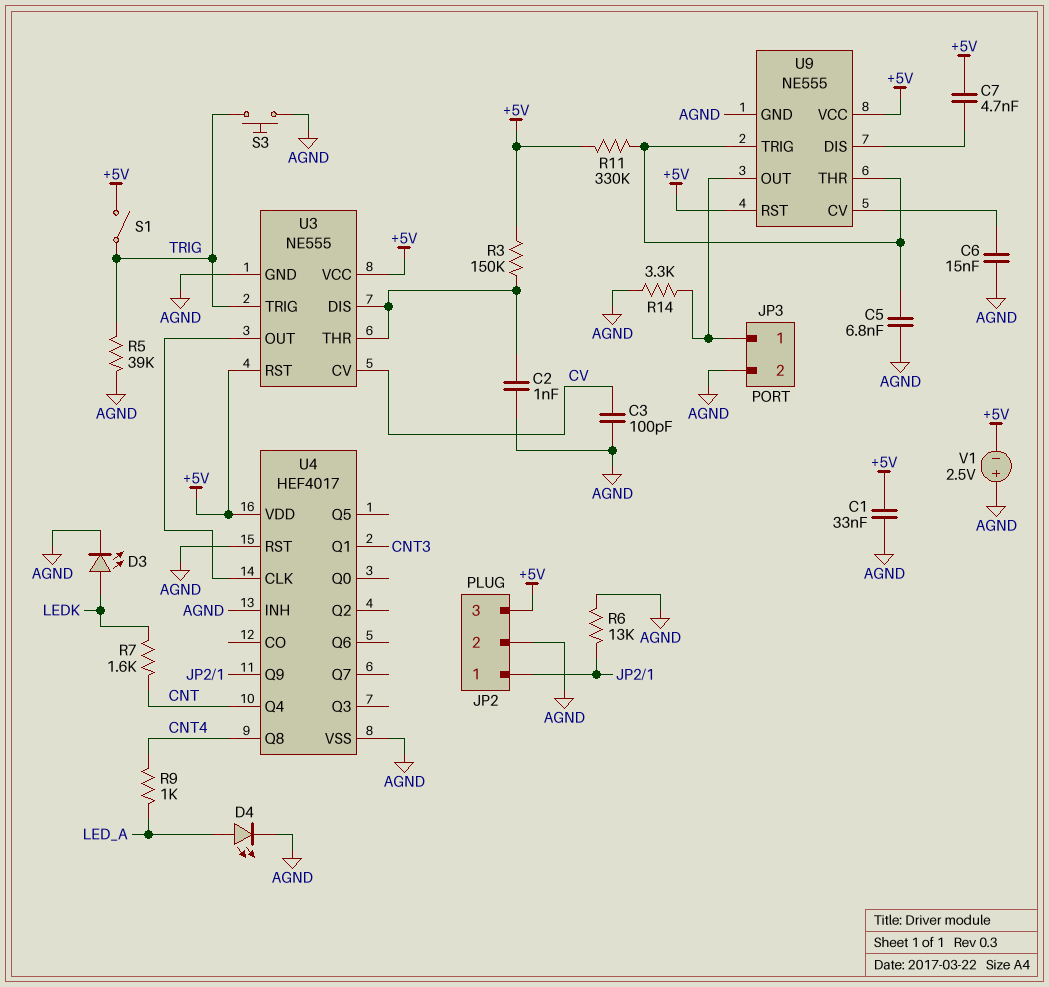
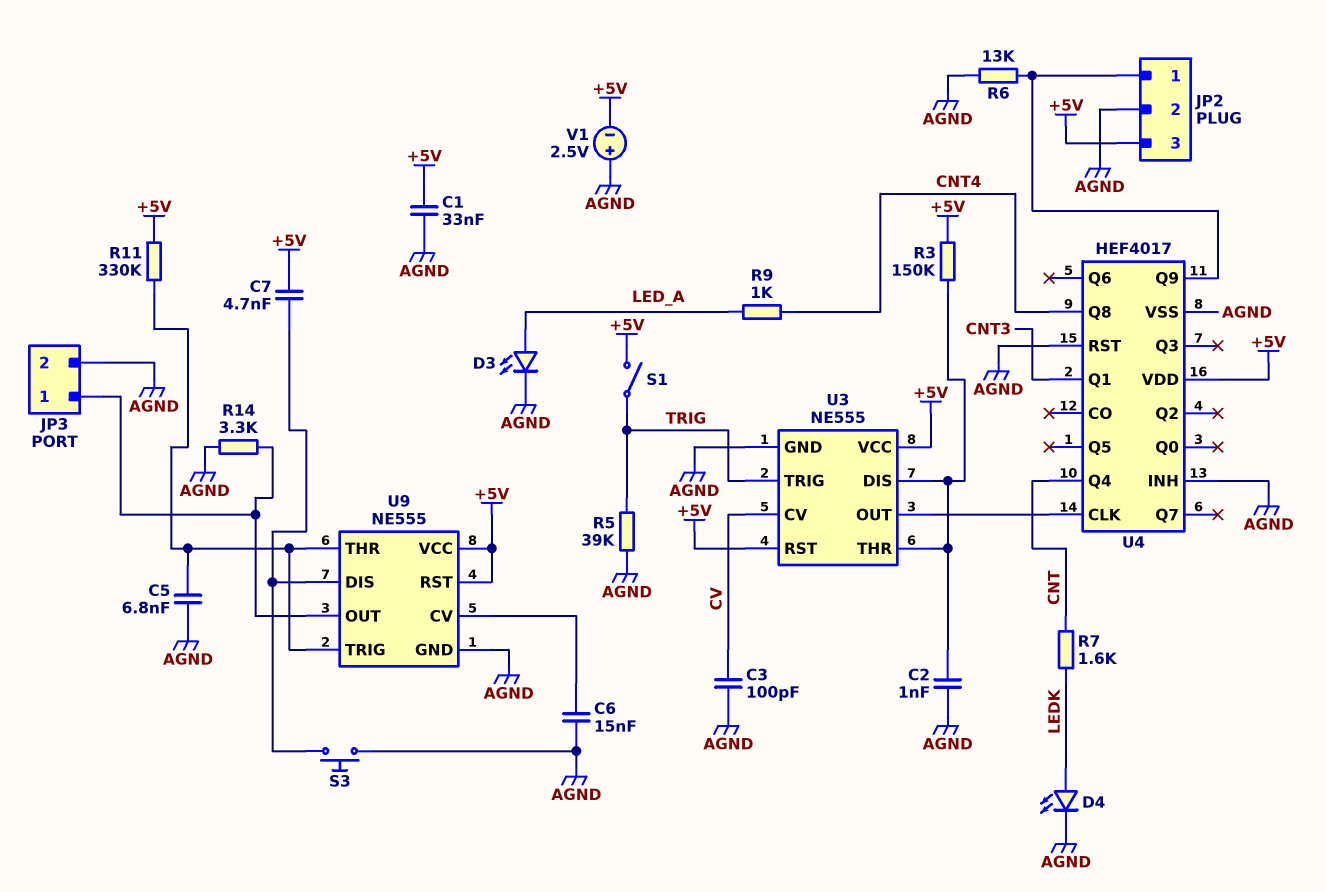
D3: LED (A LEDK, K AGND) -> LED (A LED_A, K AGND)
D4: LED (A LED_A, K AGND) -> LED (A LEDK, K AGND)
S3: button (AGND, TRIG) -> button (AGND, U9/DIS)

